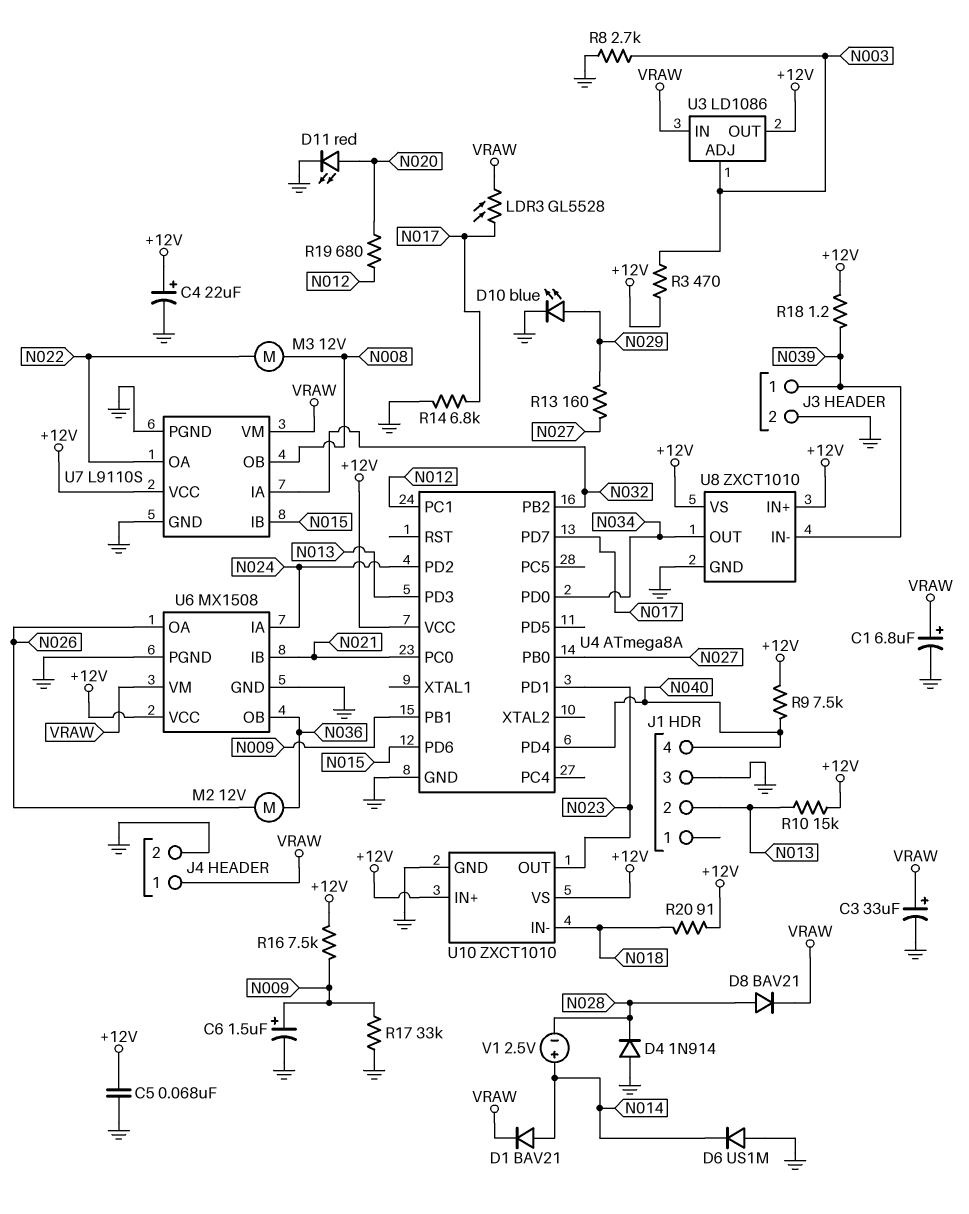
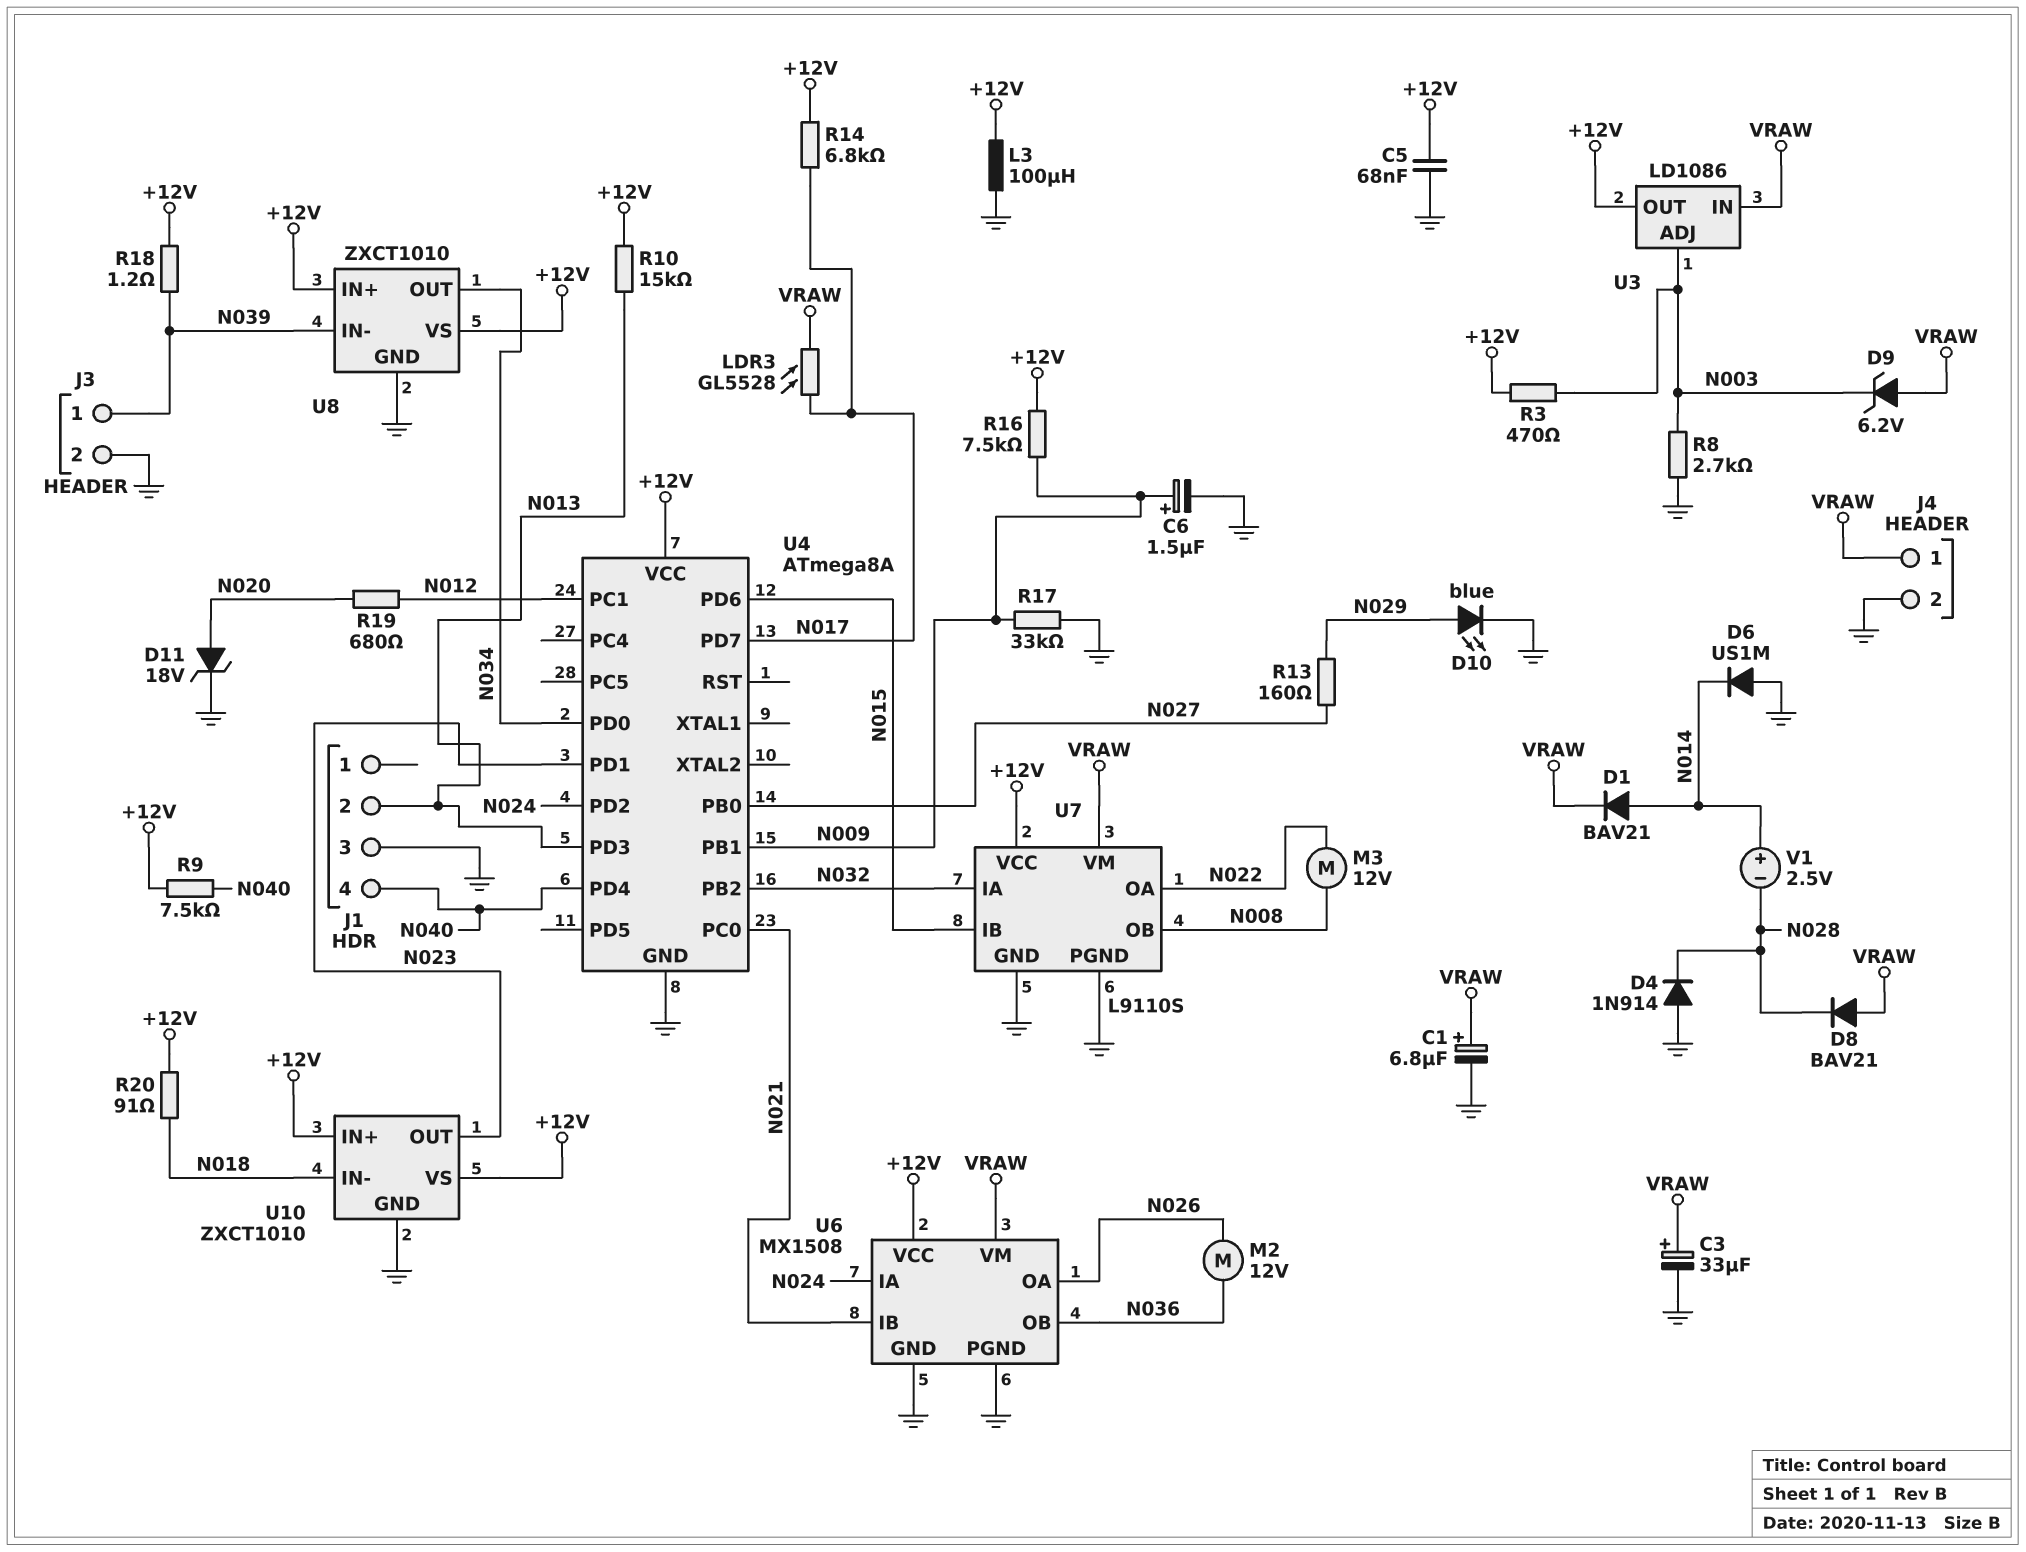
C4: 22uF (plus +12V, minus GND) -> none
D8: diode BAV21 (A N028, K VRAW) -> diode BAV21 (A VRAW, K N028)
D9: none -> zener 6.2V (A VRAW, K N003)
D11: LED red (A N020, K GND) -> zener 18V (A N020, K GND)
L3: none -> 100uH (+12V, GND)
R14: 6.8k (GND, N017) -> 6.8k (+12V, N017)

